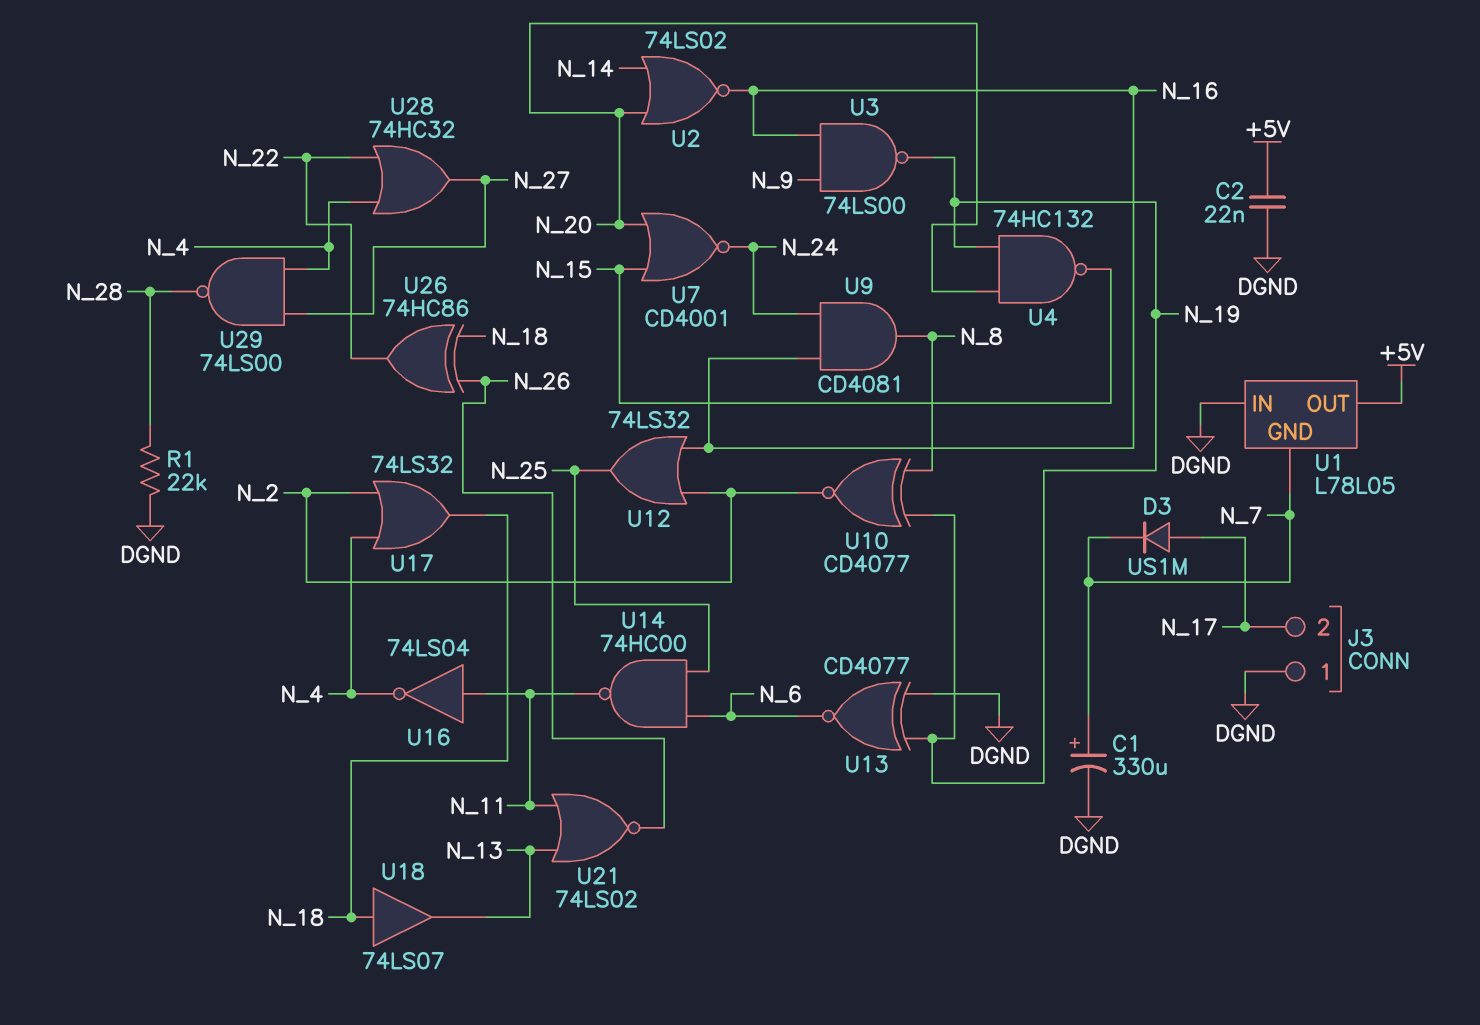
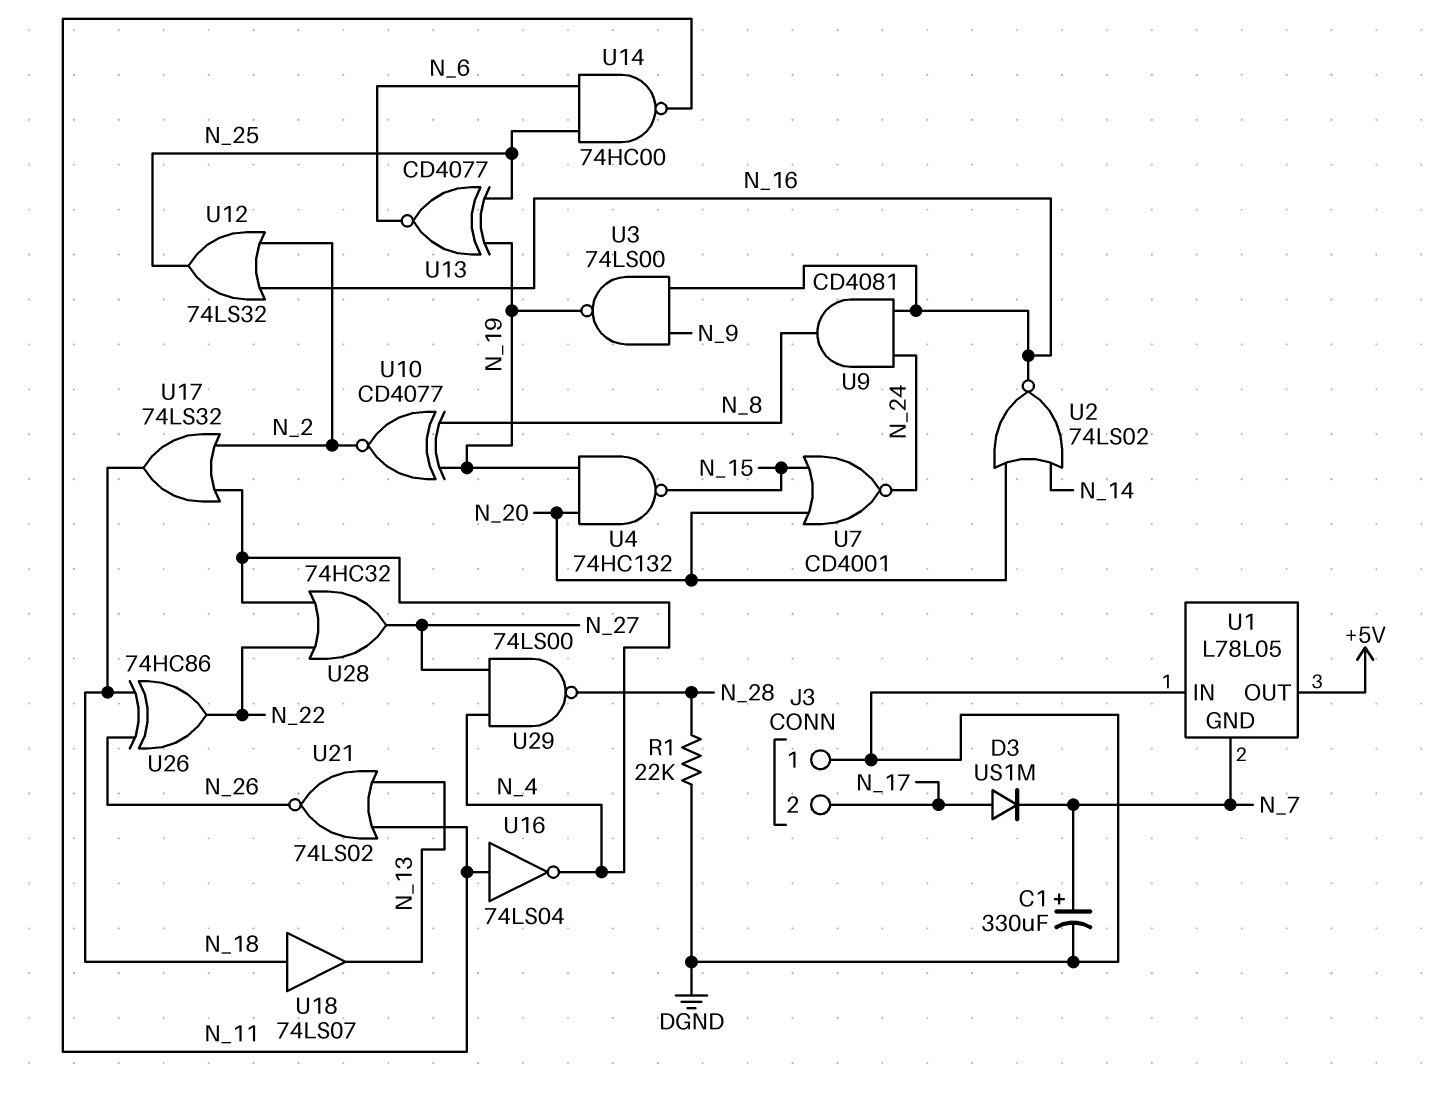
C2: 22nF (+5V, DGND) -> none
U13: XNOR CD4077 (in DGND, in N_19, out N_6) -> XNOR CD4077 (in N_19, in N_25, out N_6)

